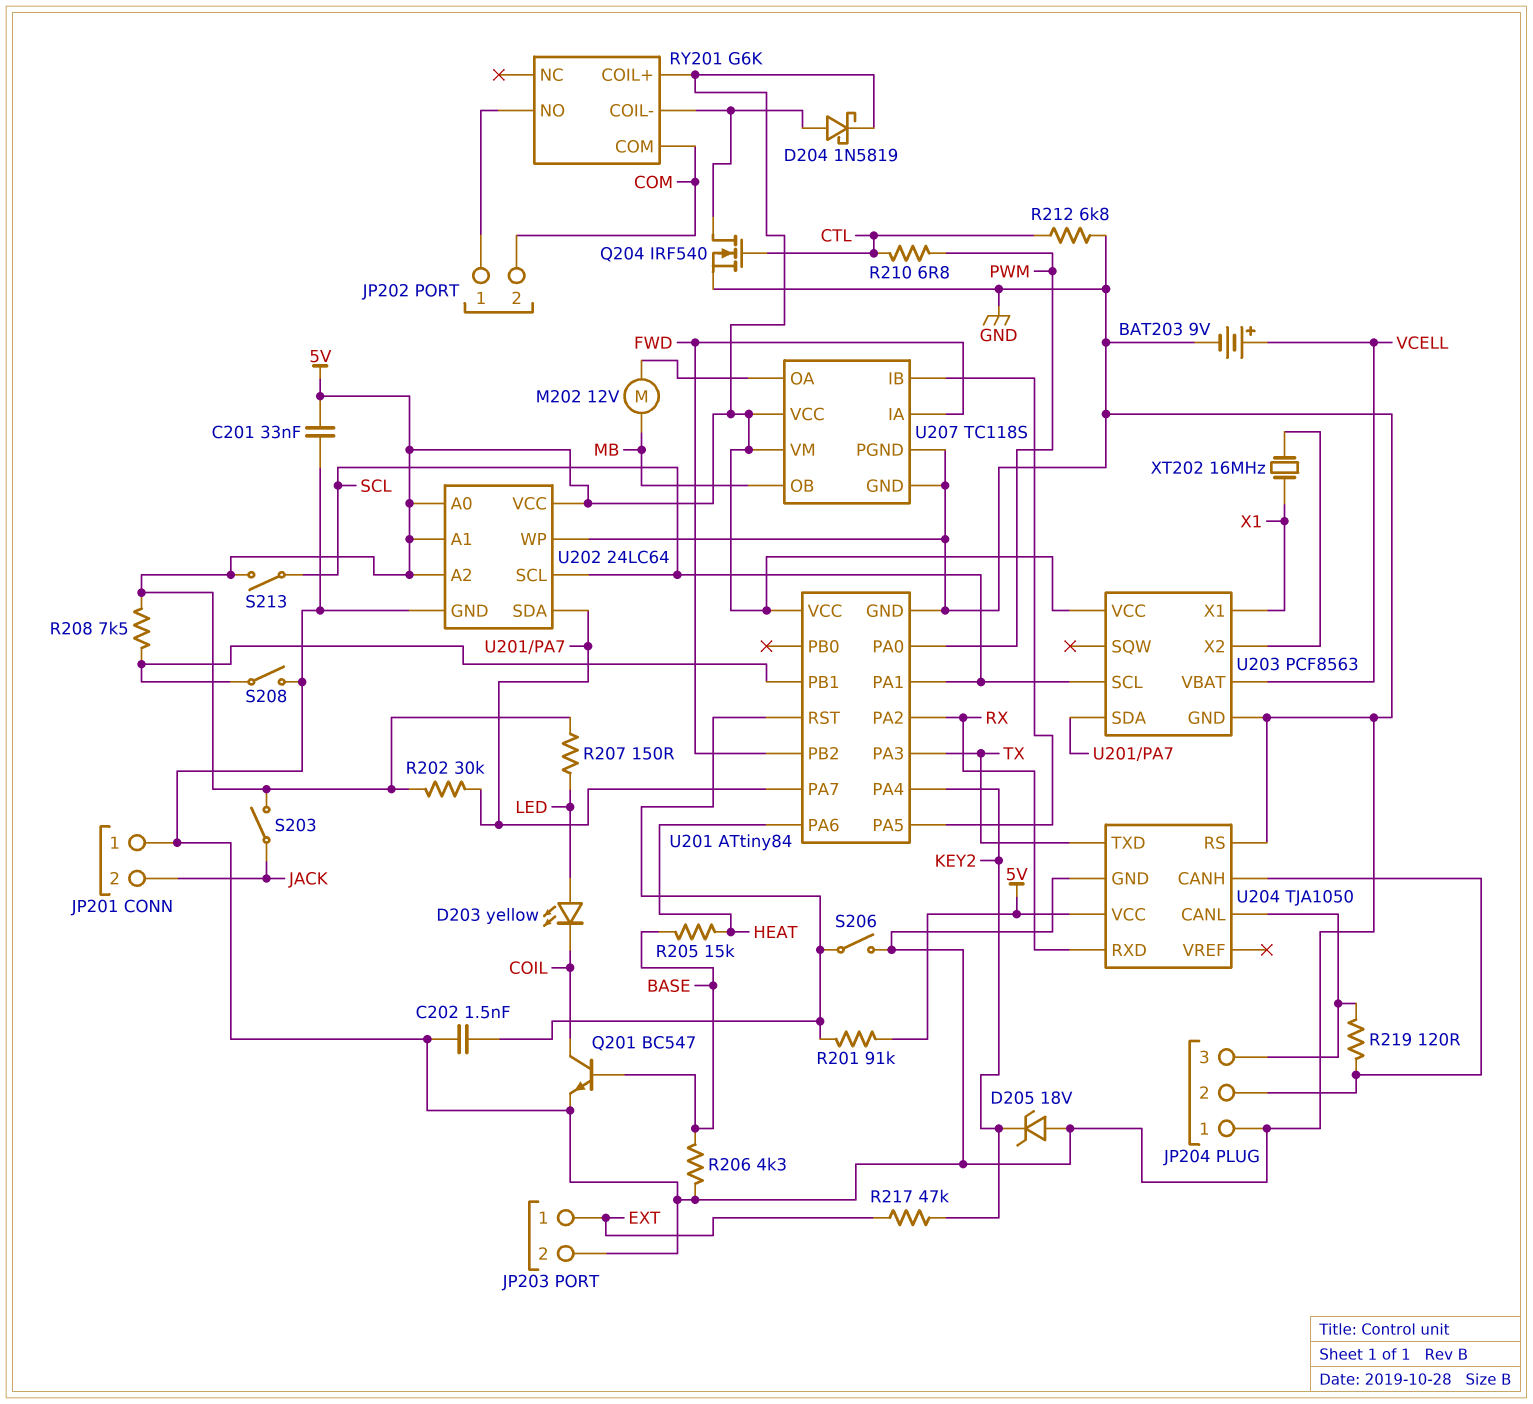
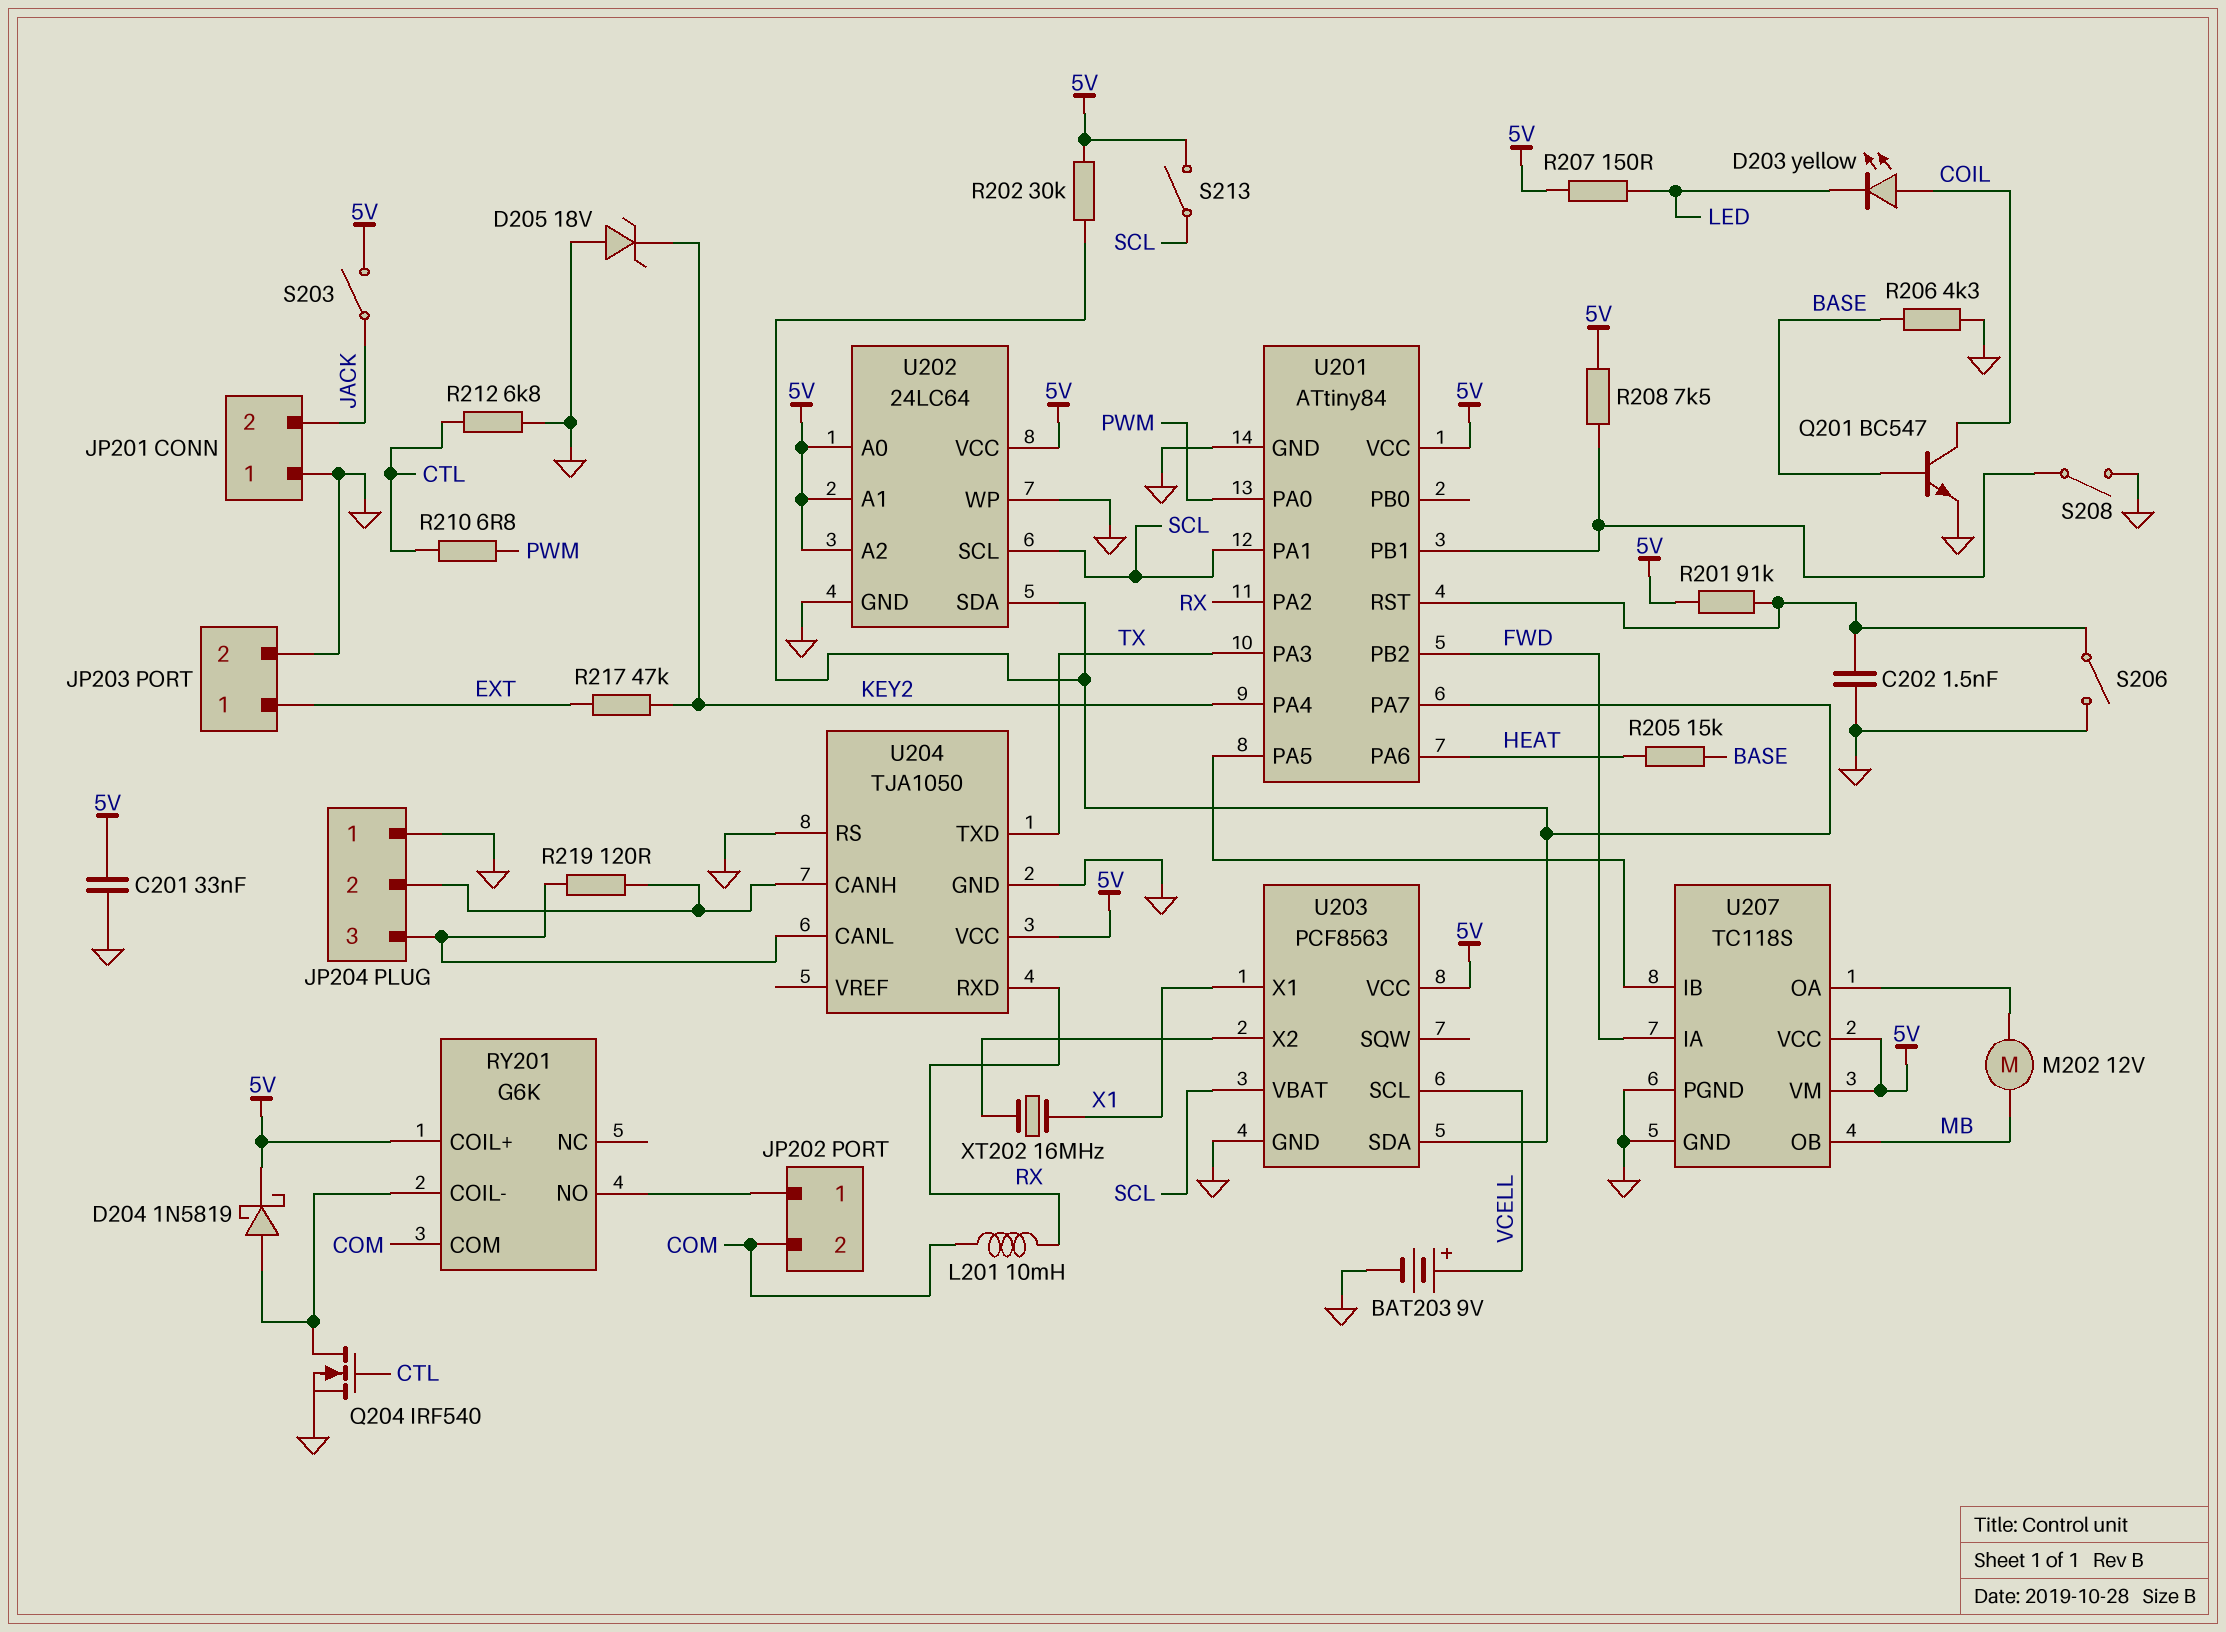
D203: LED yellow (A LED, K COIL) -> LED yellow (A COIL, K LED)
L201: none -> 10mH (COM, RX)
U203 pin SCL: SCL -> VCELL
U203 pin VBAT: VCELL -> SCL

